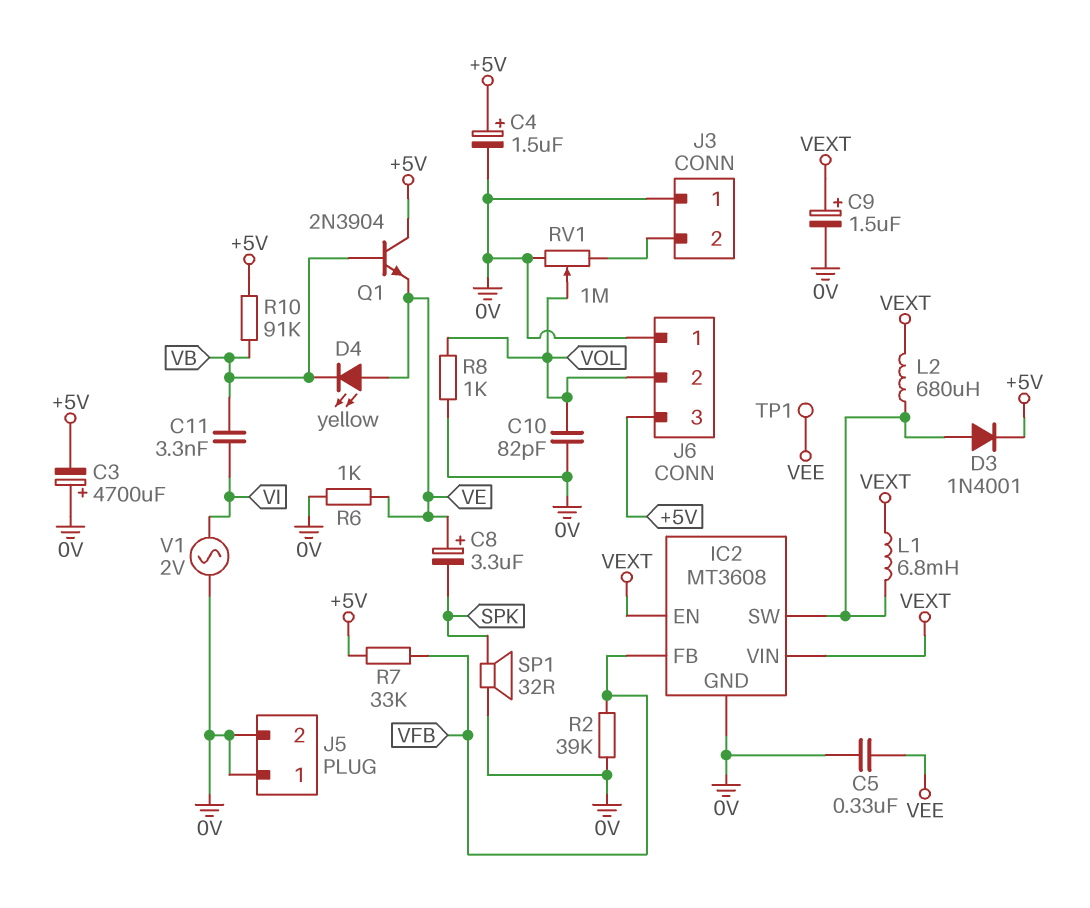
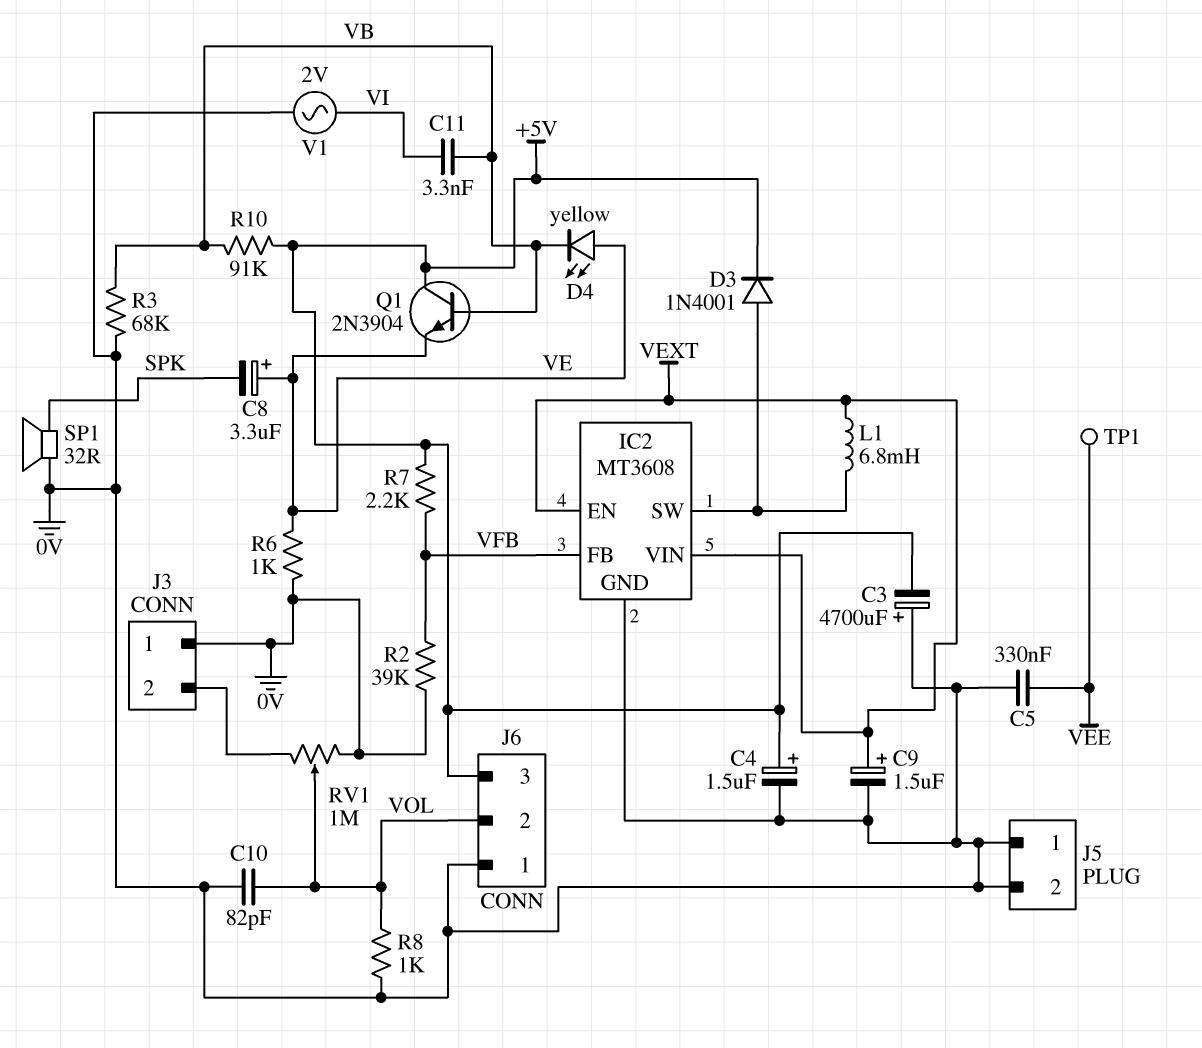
L2: 680uH (IC2/SW, VEXT) -> none
R3: none -> 68k (0V, VB)
R7: 33k (+5V, VFB) -> 2.2k (+5V, VFB)

